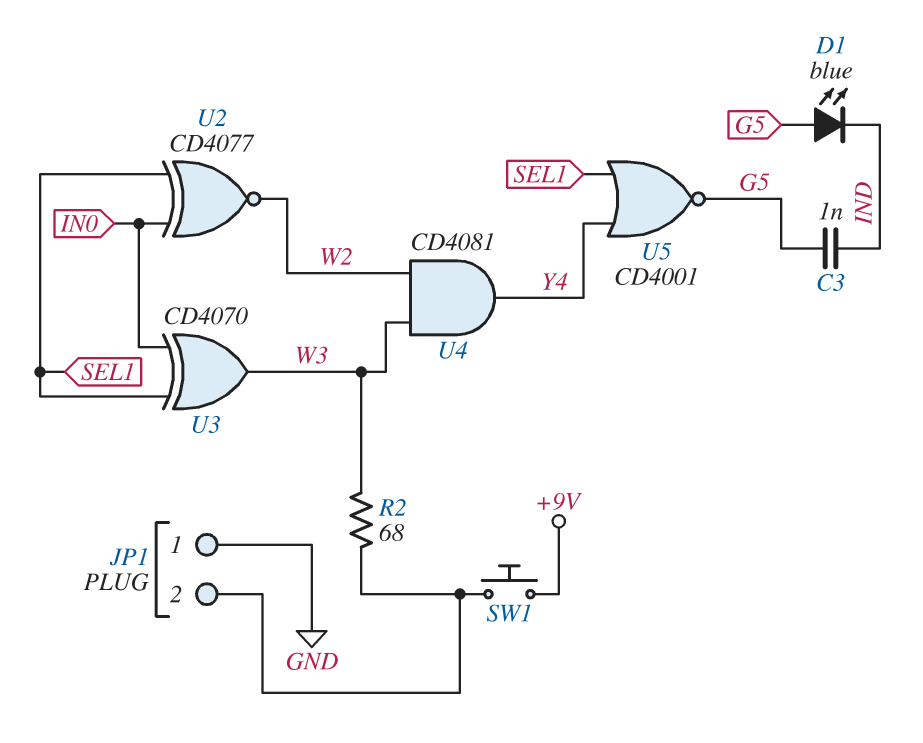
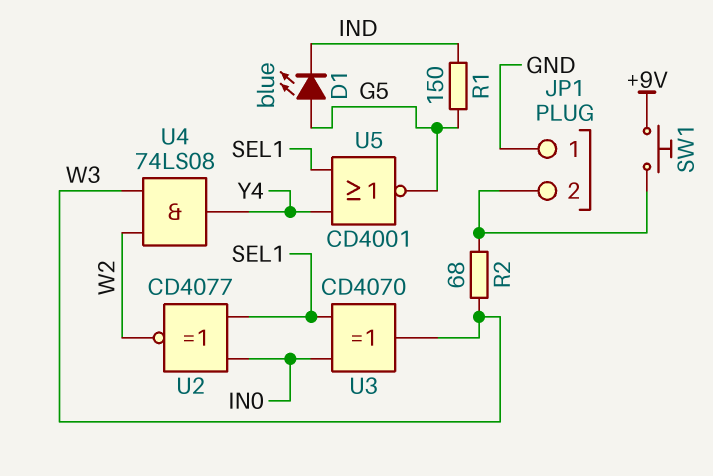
C3: 1nF (G5, IND) -> none
R1: none -> 150 (G5, IND)
U4: AND CD4081 (in W2, in W3, out Y4) -> AND 74LS08 (in W2, in W3, out Y4)

